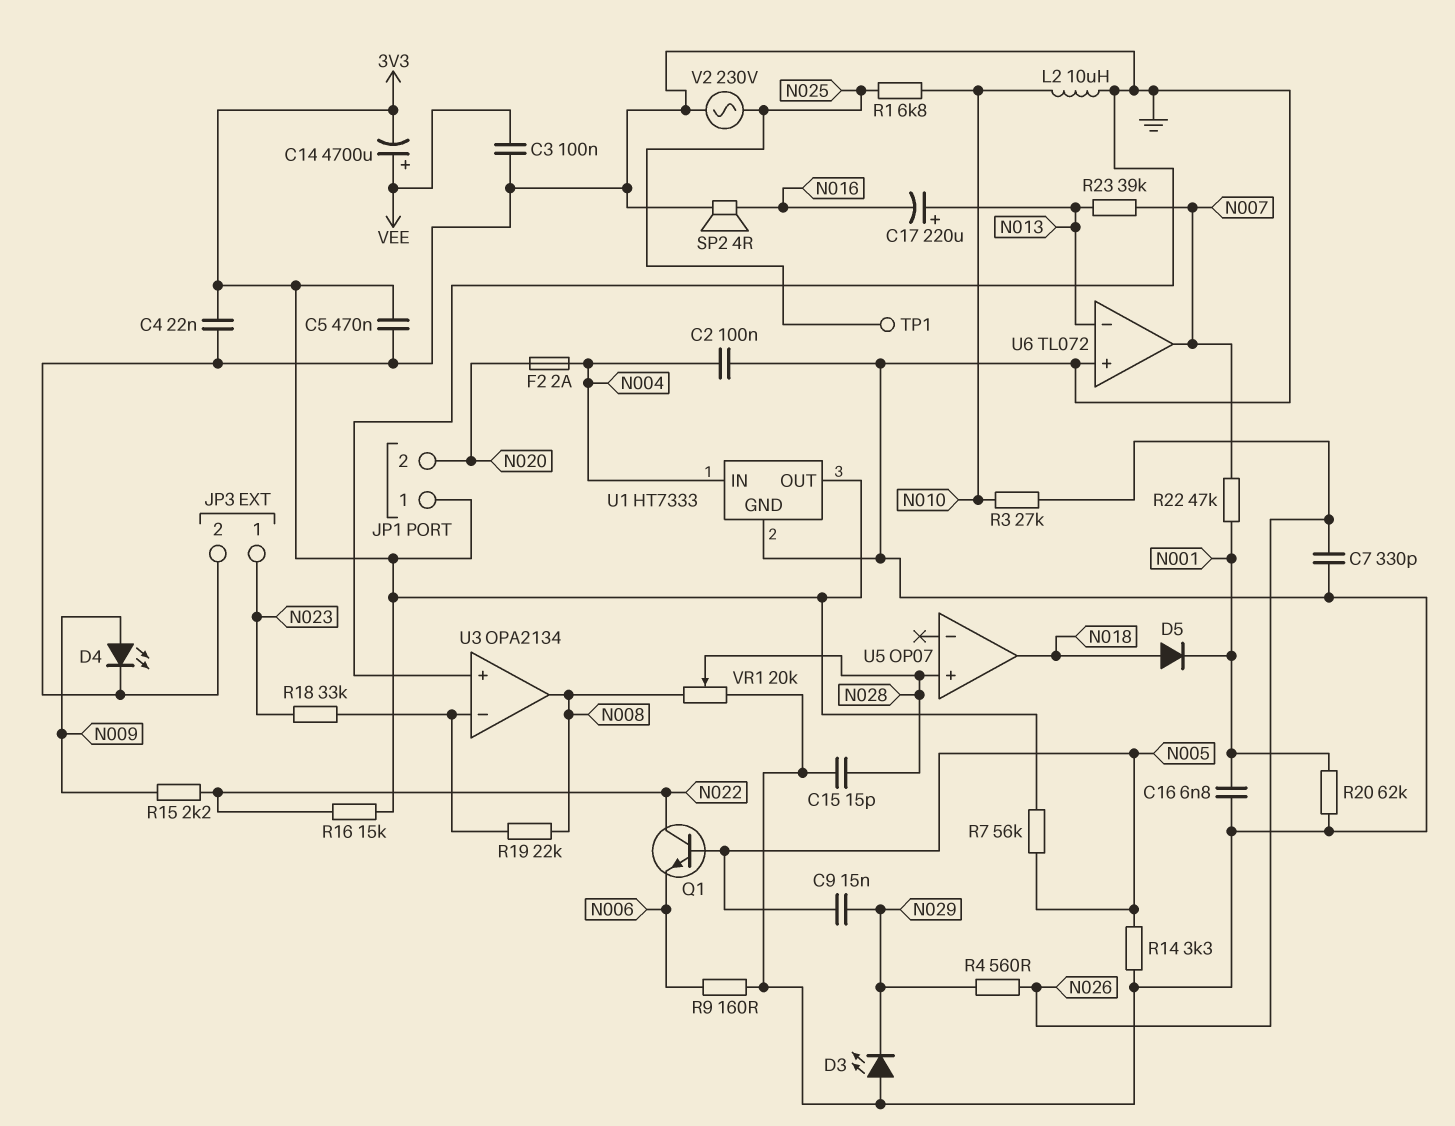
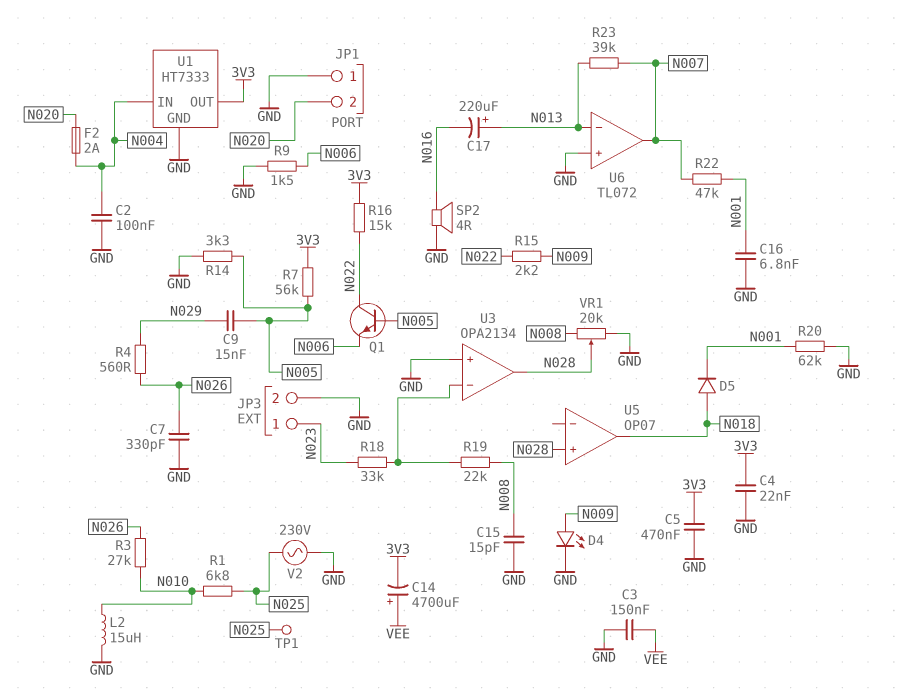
C3: 100nF (GND, VEE) -> 150nF (GND, VEE)
C15: 15pF (GND, N028) -> 15pF (GND, N008)
D3: LED (A GND, K N029) -> none
JP1 pin 1: 3V3 -> GND
L2: 10uH (GND, N010) -> 15uH (GND, N010)
R9: 160 (GND, N006) -> 1.5k (GND, N006)
U3 pin out: N008 -> N028

